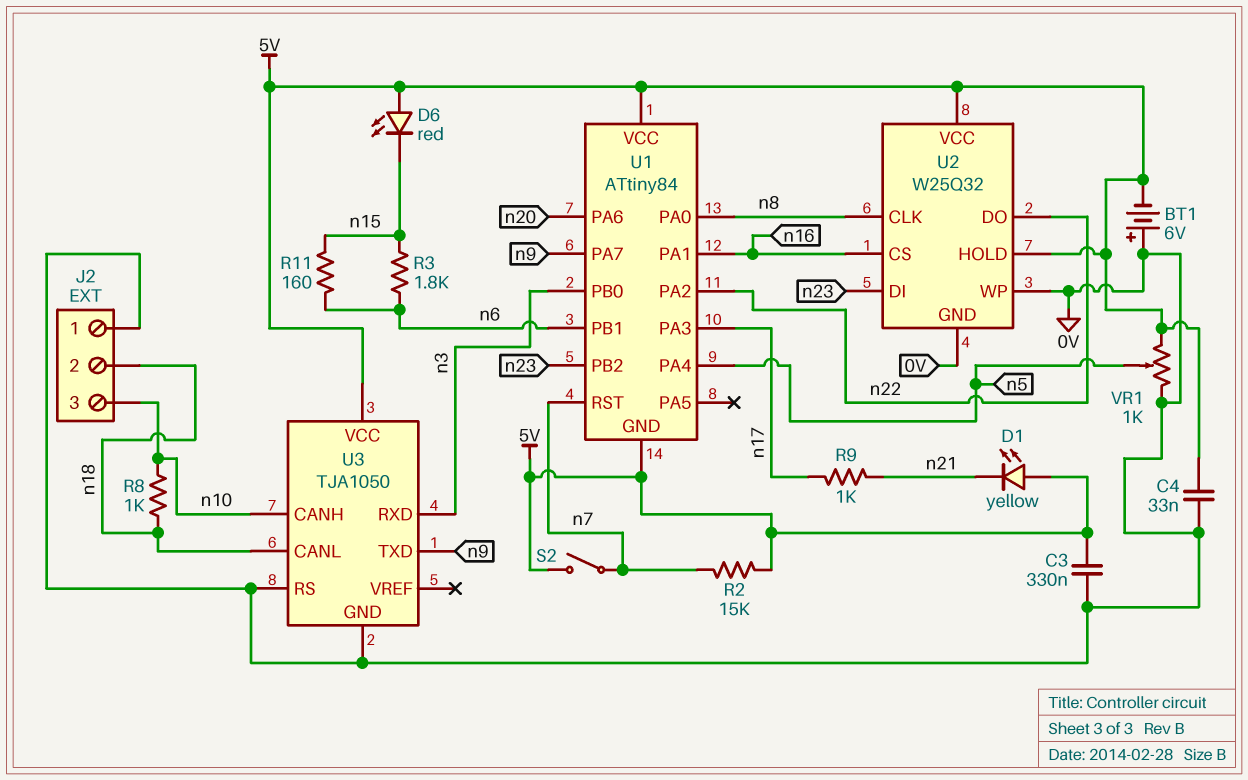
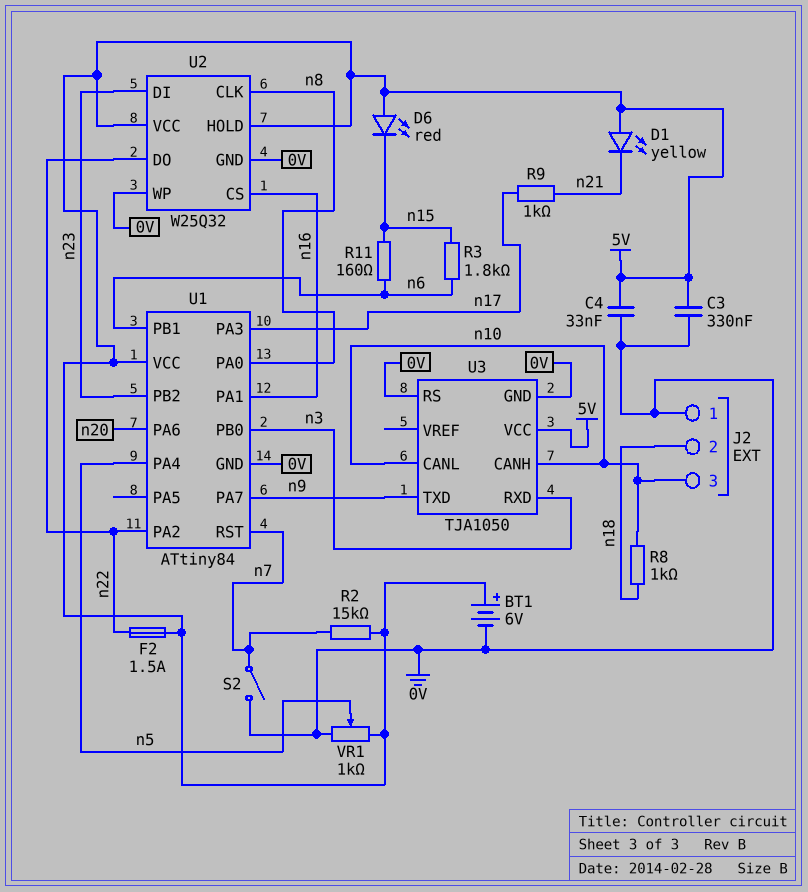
BT1: 6V (plus 0V, minus 5V) -> 6V (plus 5V, minus 0V)
F2: none -> 1.5A (5V, n22)
S2: switch (5V, n7) -> switch (0V, n7)
U1 pin GND: 5V -> 0V
U3 pin CANL: n18 -> n10

